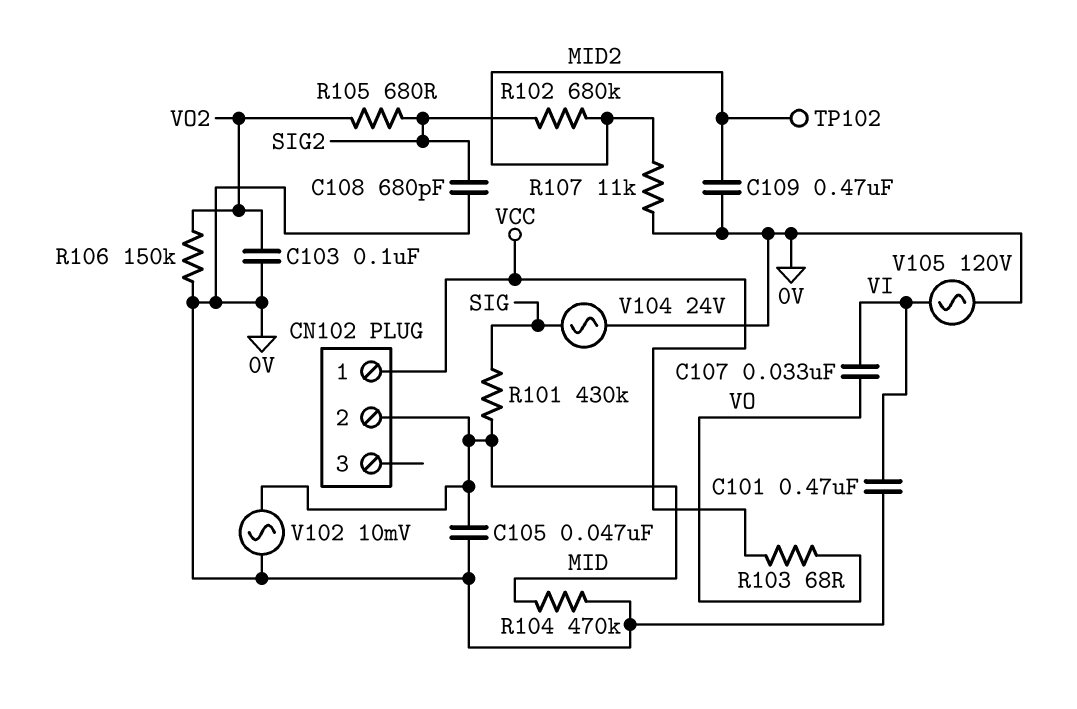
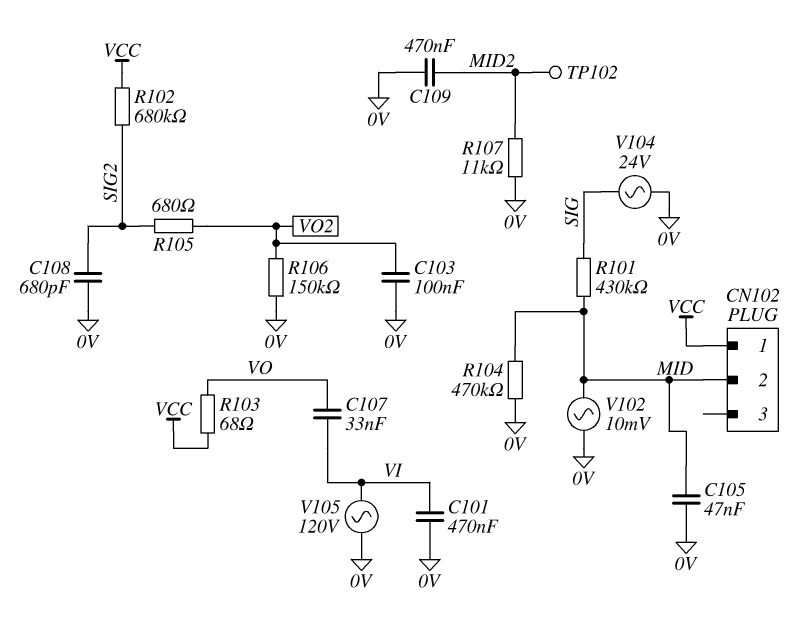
R102: 680k (MID2, SIG2) -> 680k (SIG2, VCC)

